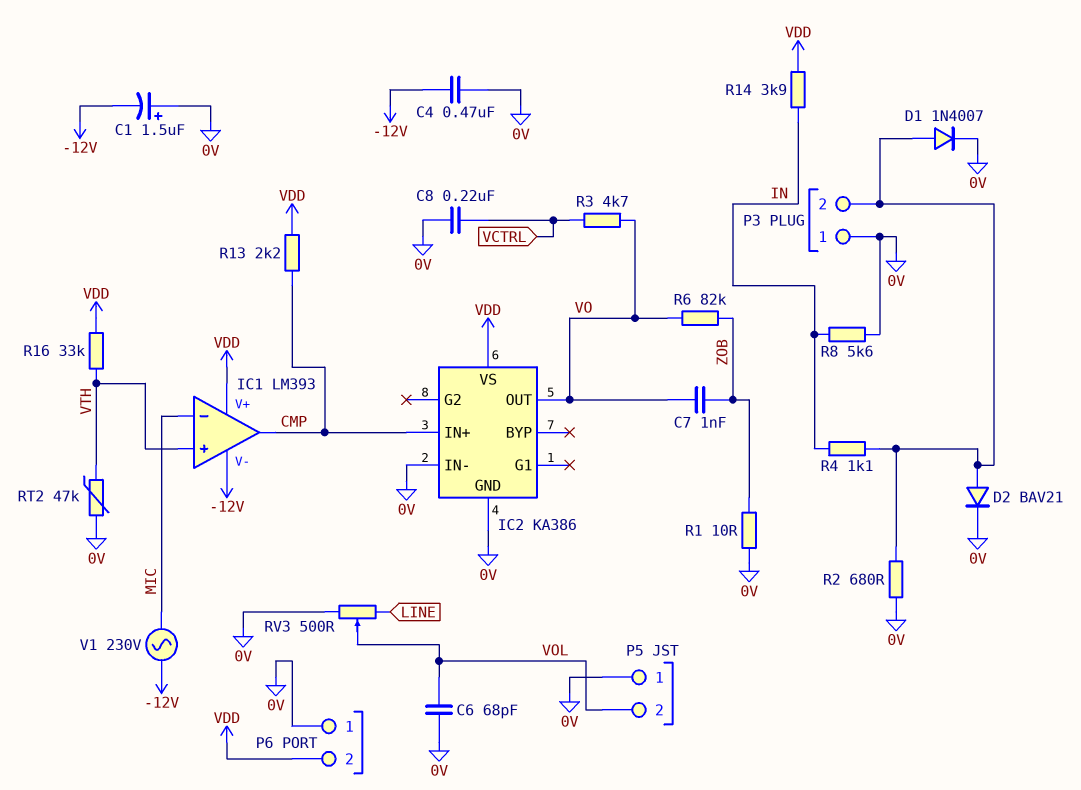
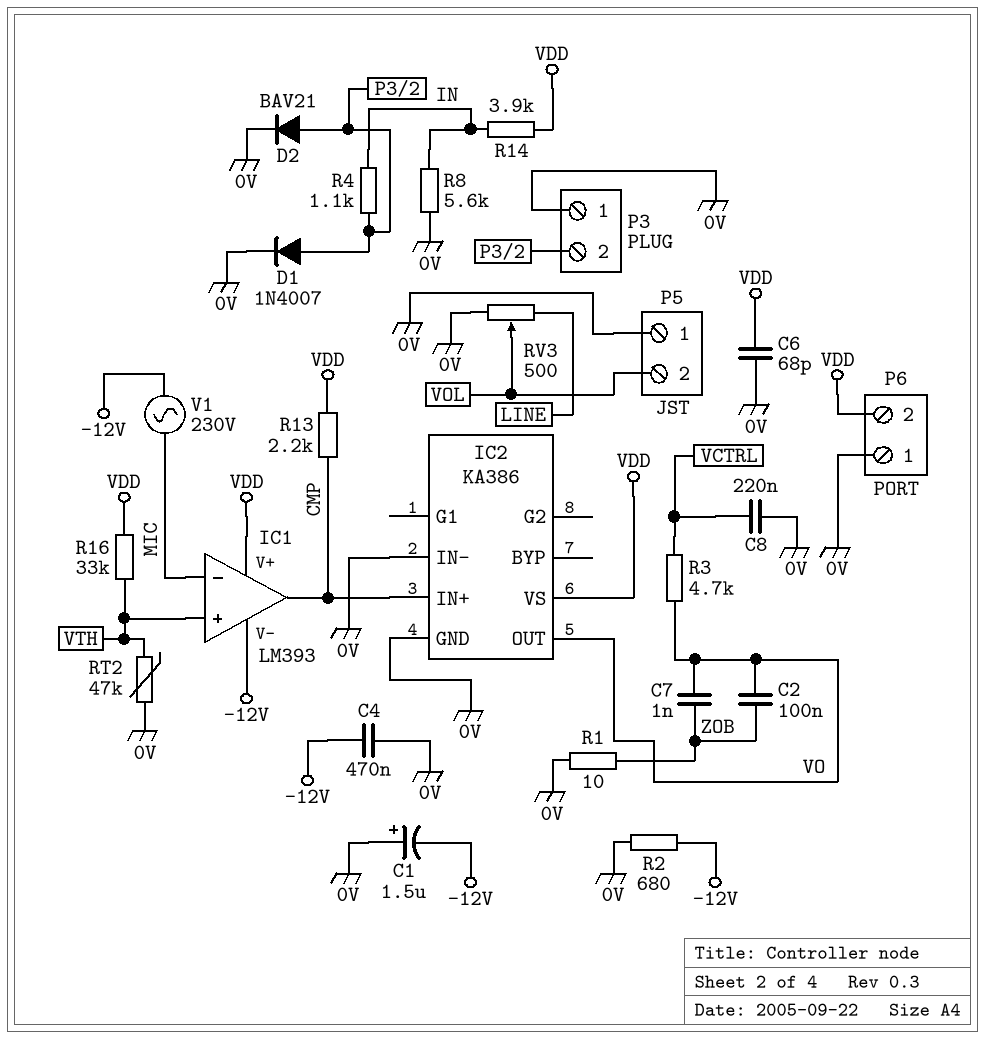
C2: none -> 100nF (VO, ZOB)
C6: 68pF (0V, VOL) -> 68pF (0V, VDD)
R2: 680 (0V, P3/2) -> 680 (-12V, 0V)
R6: 82k (VO, ZOB) -> none

